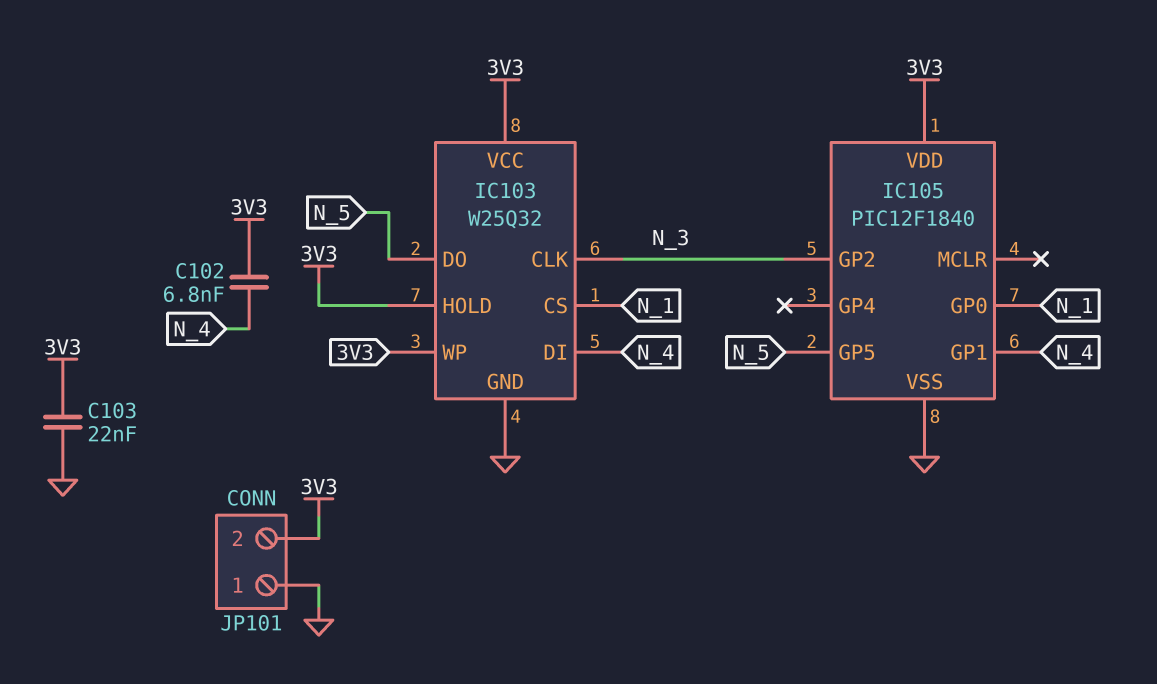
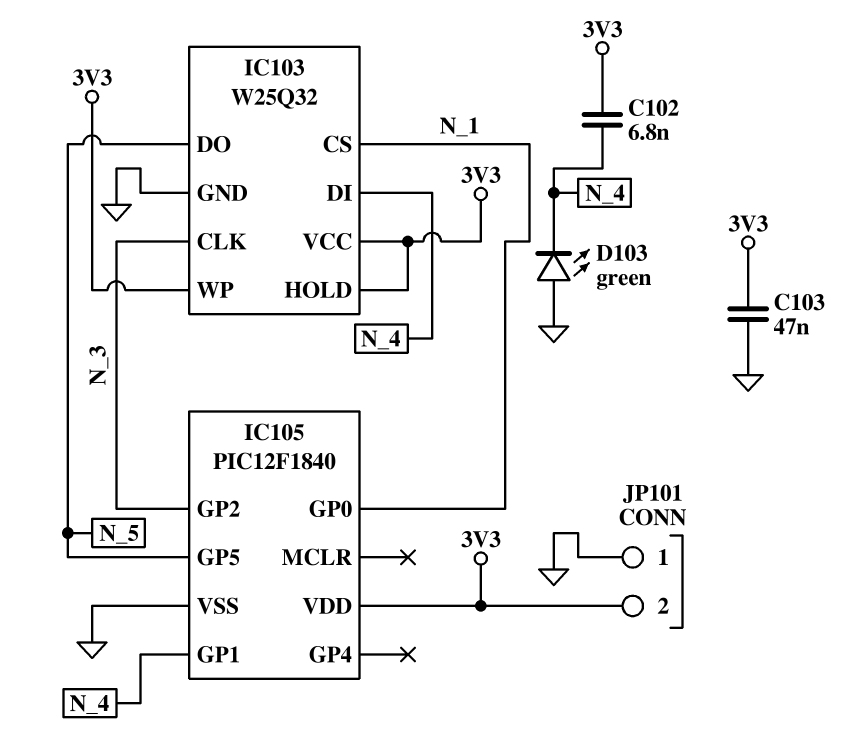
C103: 22nF (3V3, GND) -> 47nF (3V3, GND)
D103: none -> LED green (A GND, K N_4)

